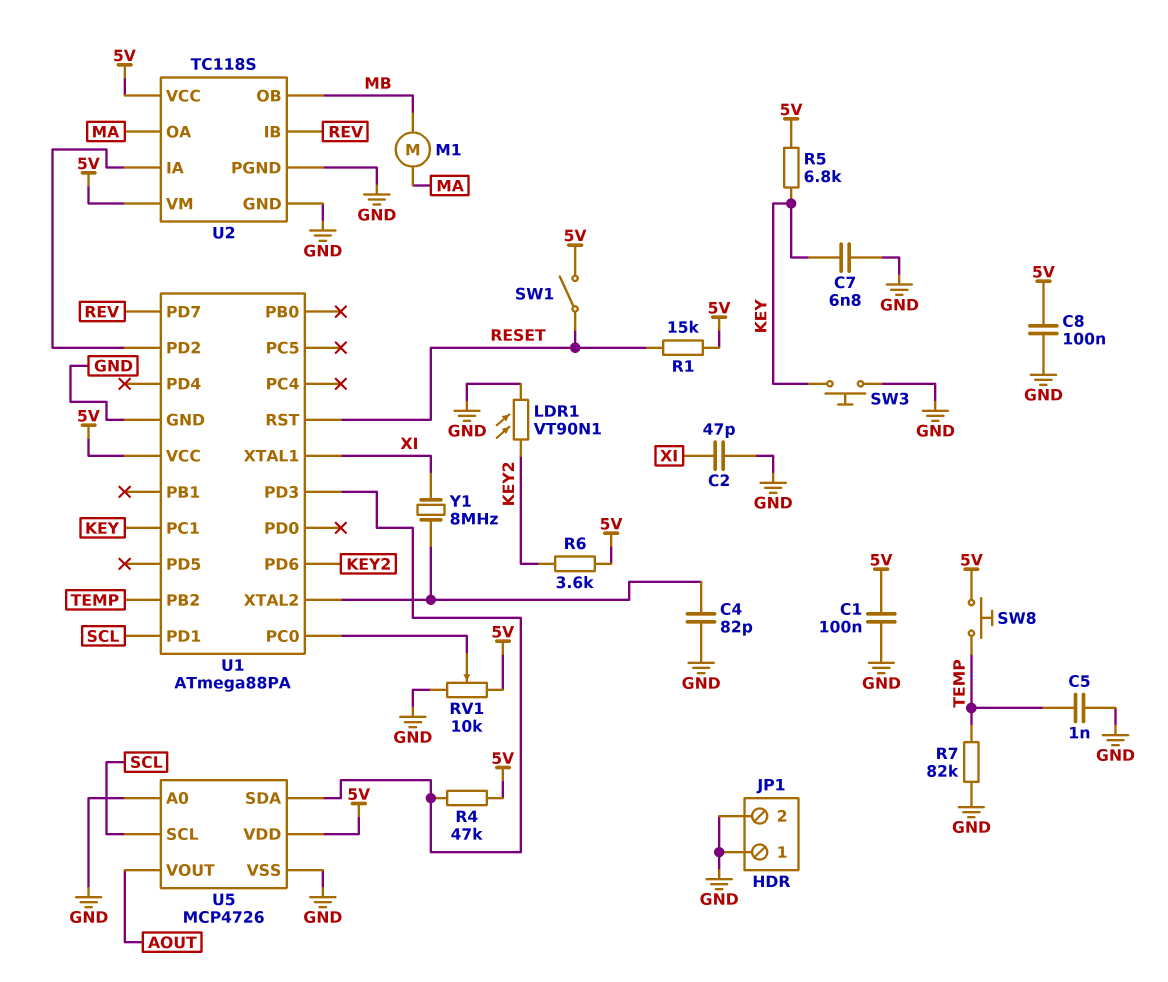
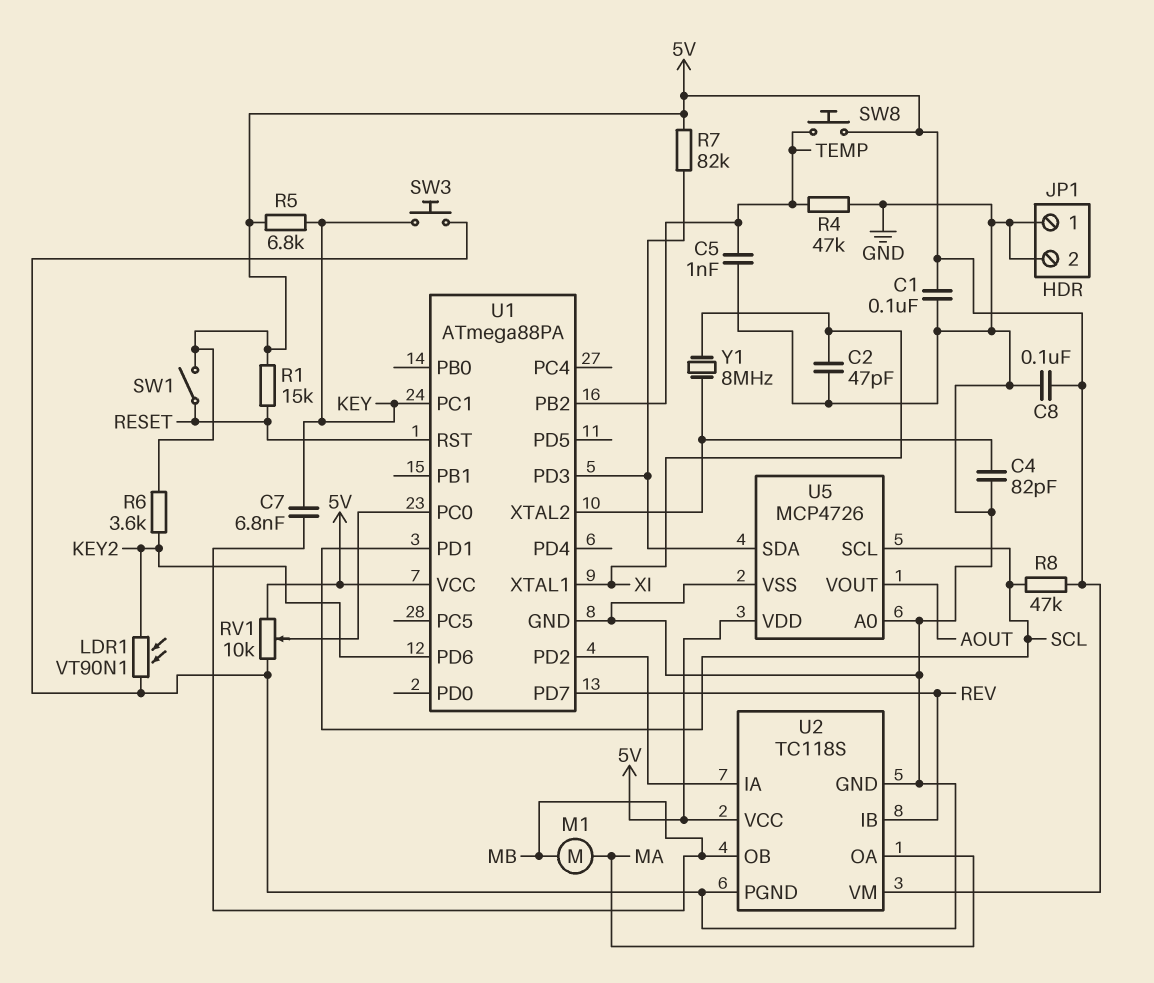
C7: 6.8nF (GND, KEY) -> 6.8nF (KEY, MB)
R4: 47k (5V, U1/PD3) -> 47k (GND, TEMP)
R7: 82k (GND, TEMP) -> 82k (5V, U1/PD3)
R8: none -> 47k (5V, SCL)

